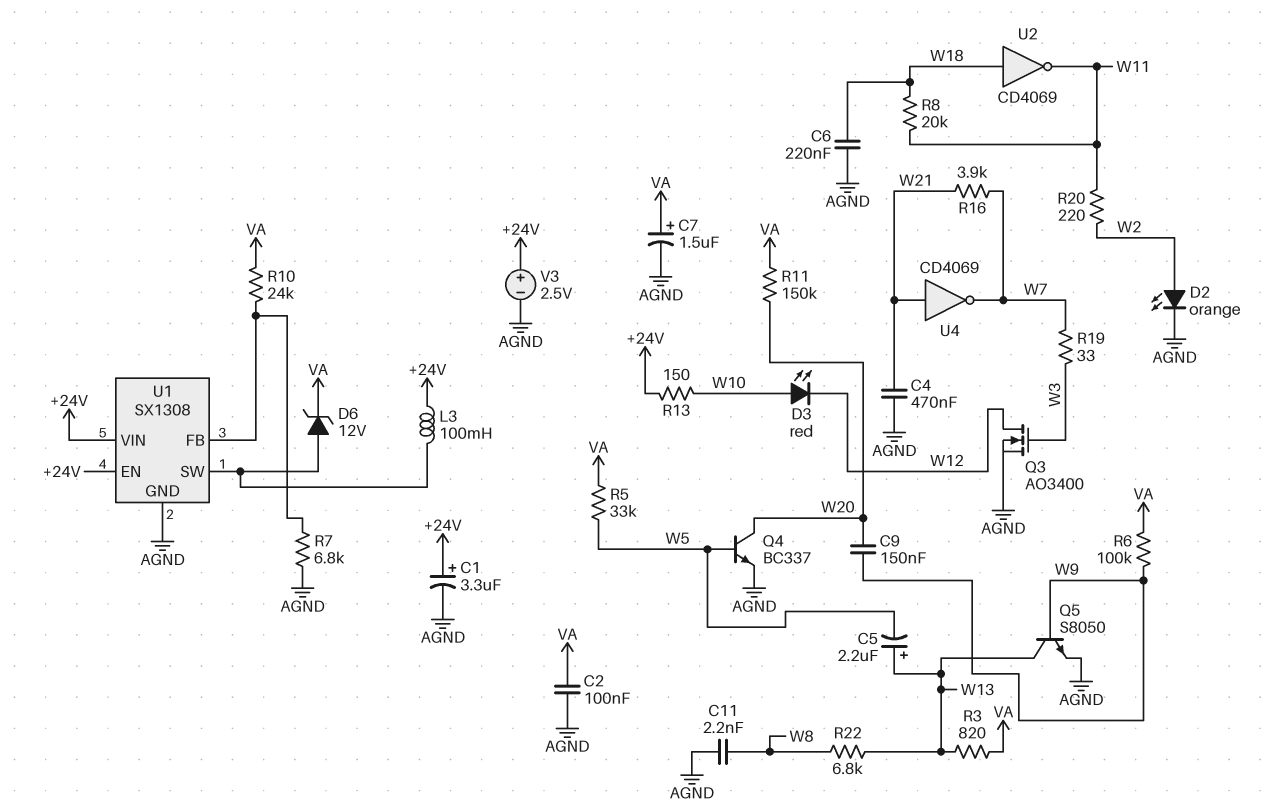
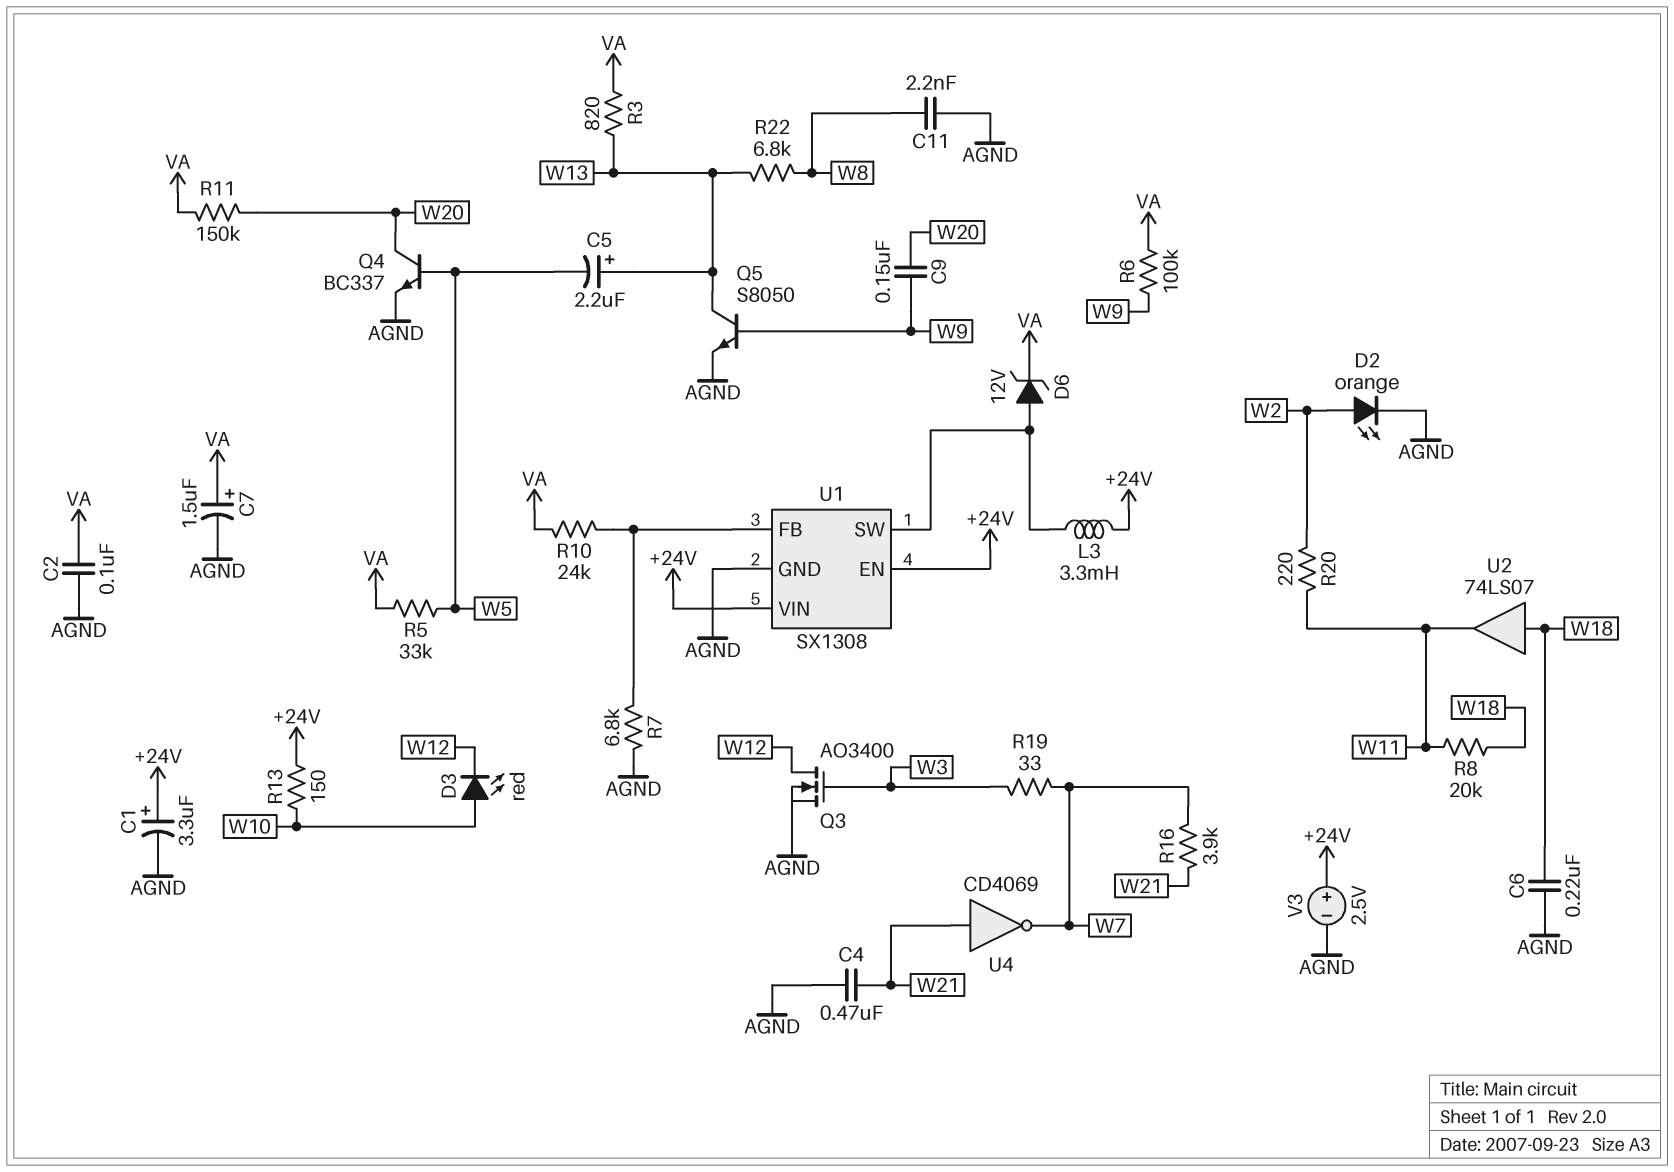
L3: 100mH (+24V, U1/SW) -> 3.3mH (+24V, U1/SW)
U2: NOT CD4069 (in W18, out W11) -> buffer 74LS07 (in W18, out W11)

